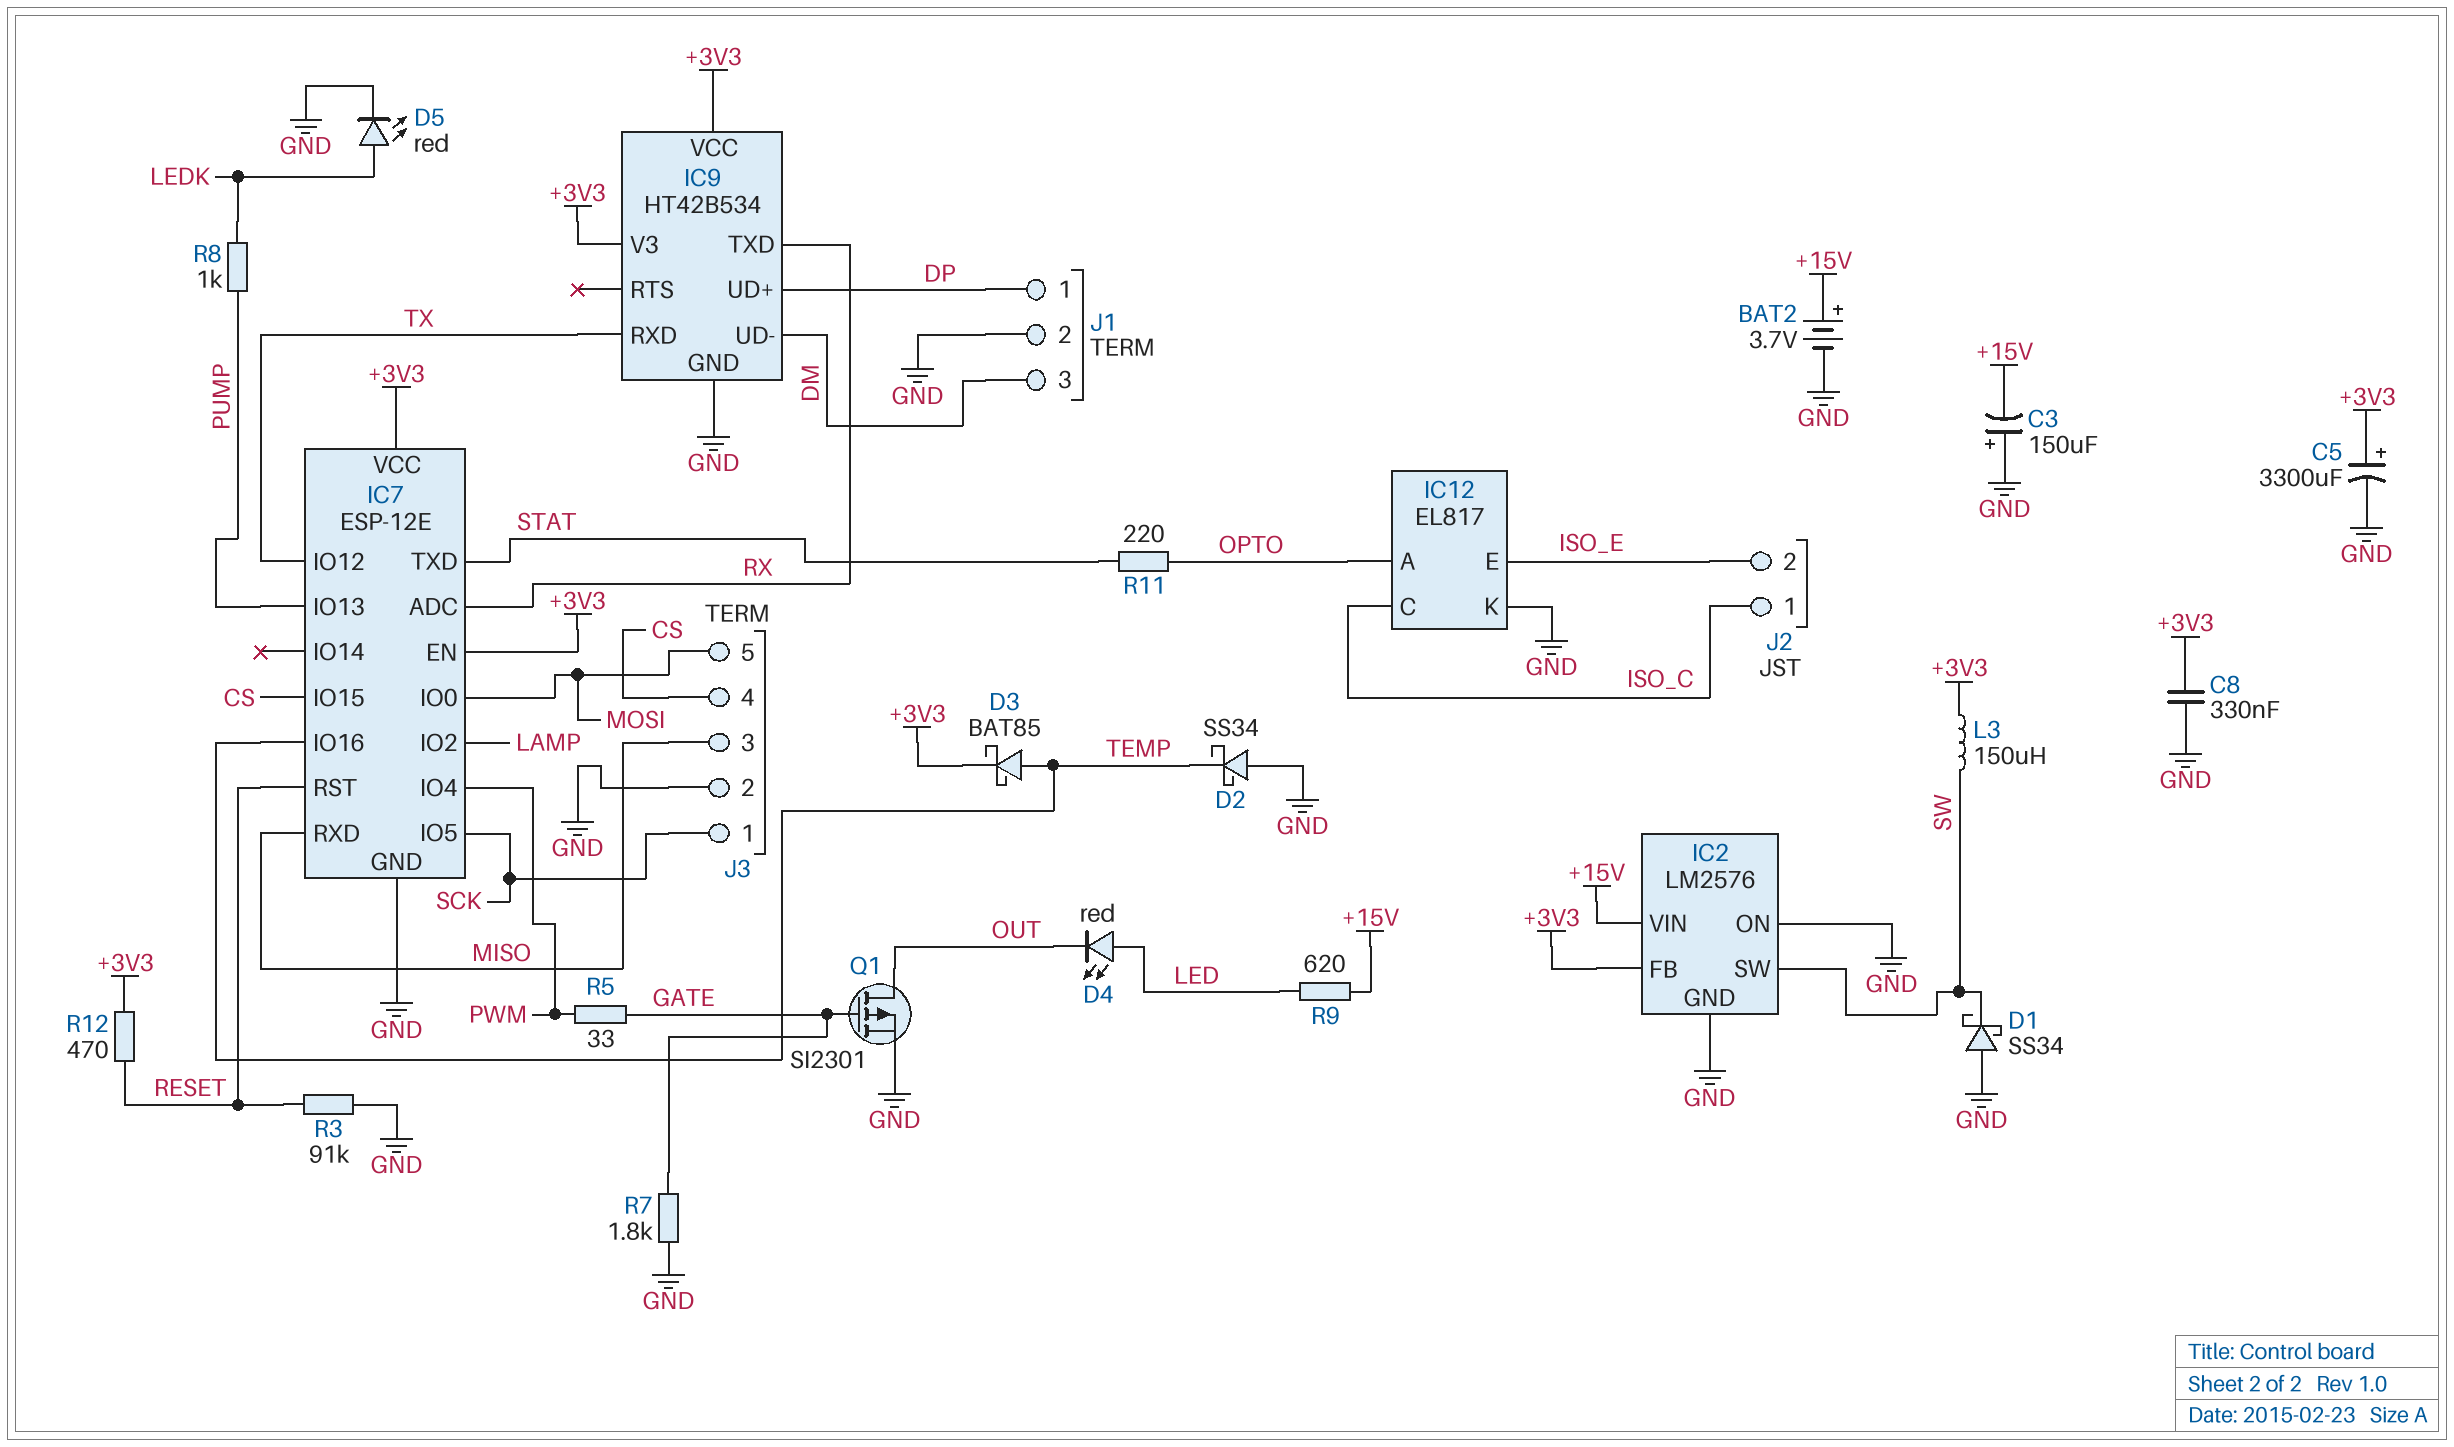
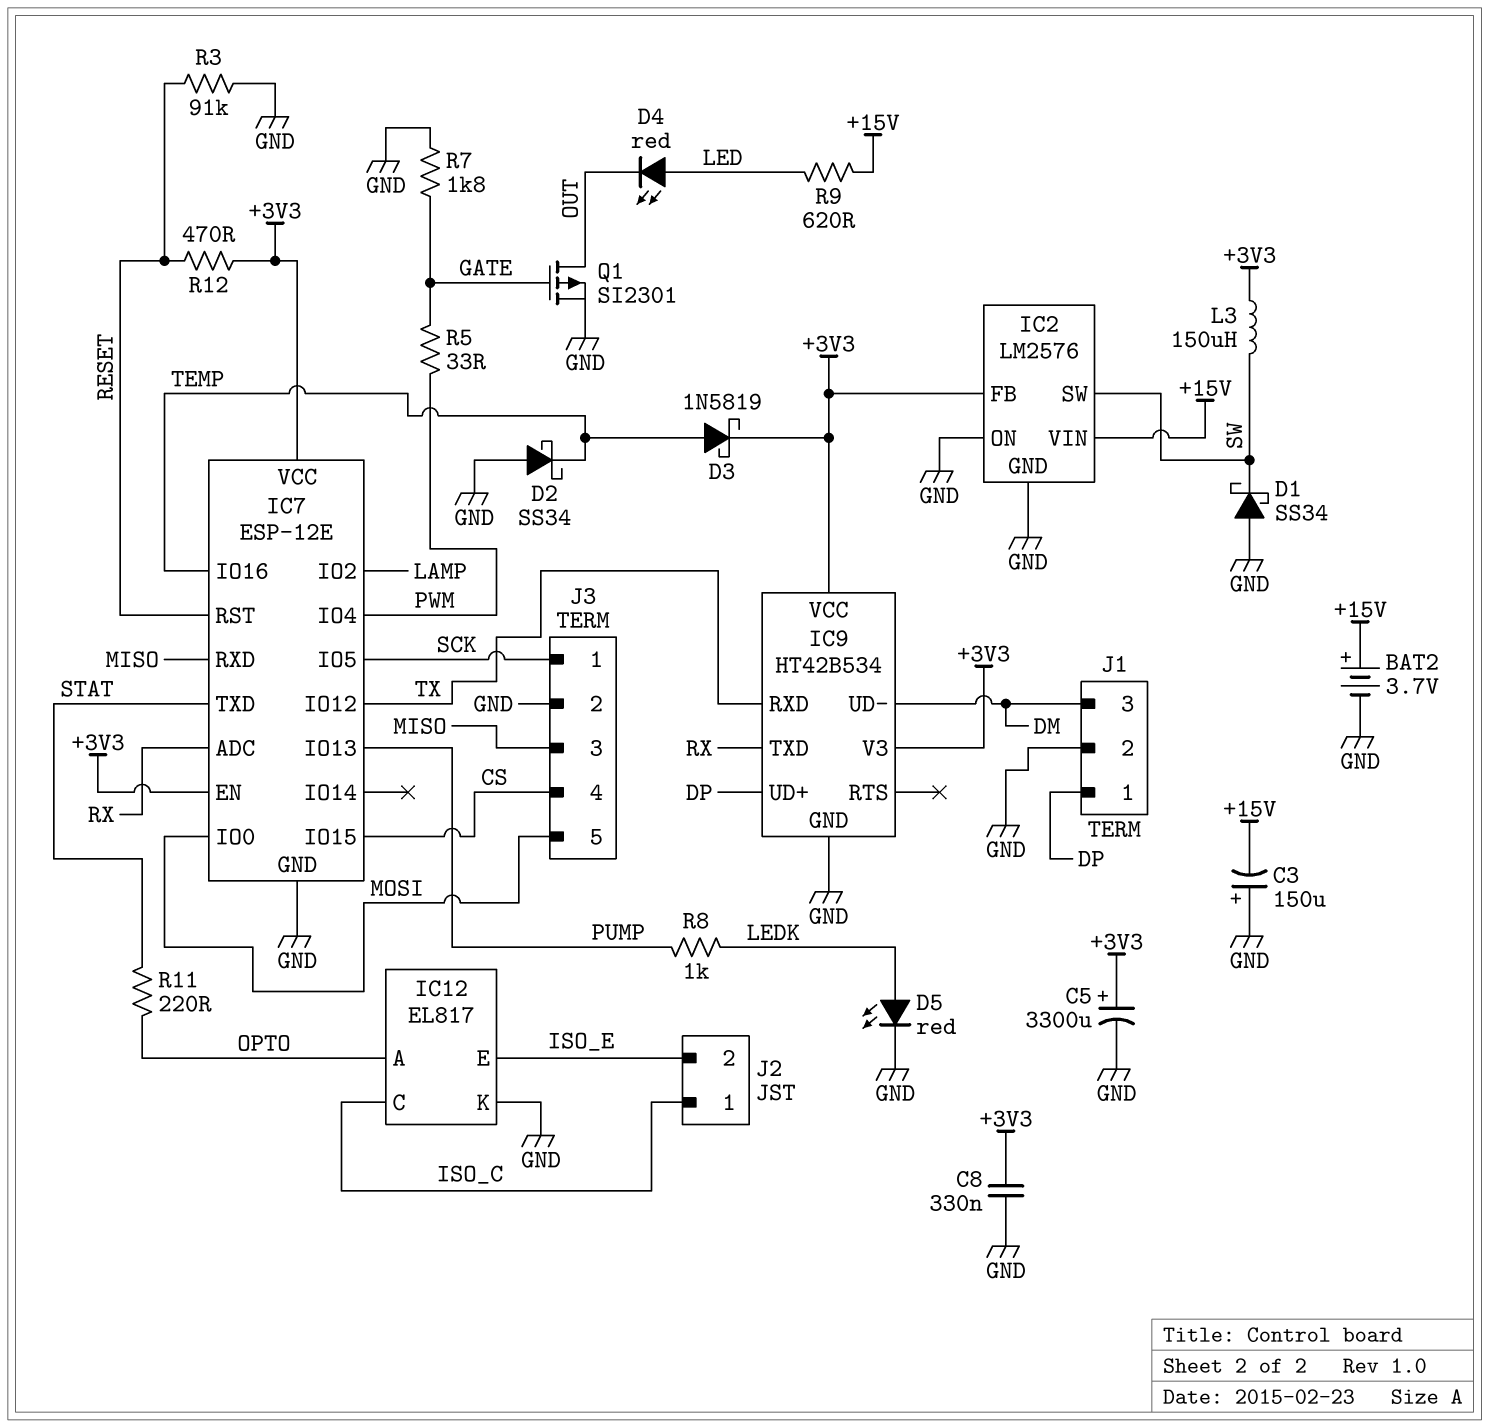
D3: schottky BAT85 (A TEMP, K +3V3) -> schottky 1N5819 (A TEMP, K +3V3)

